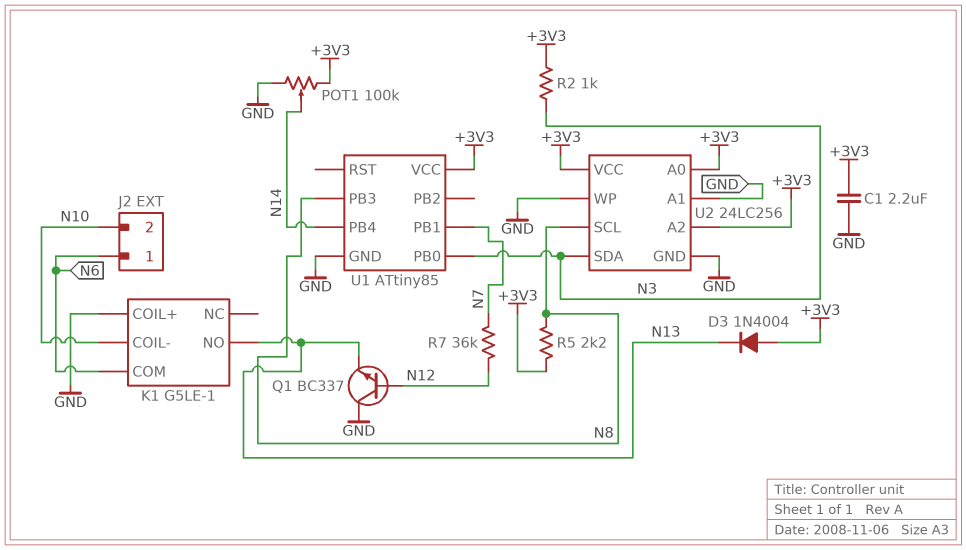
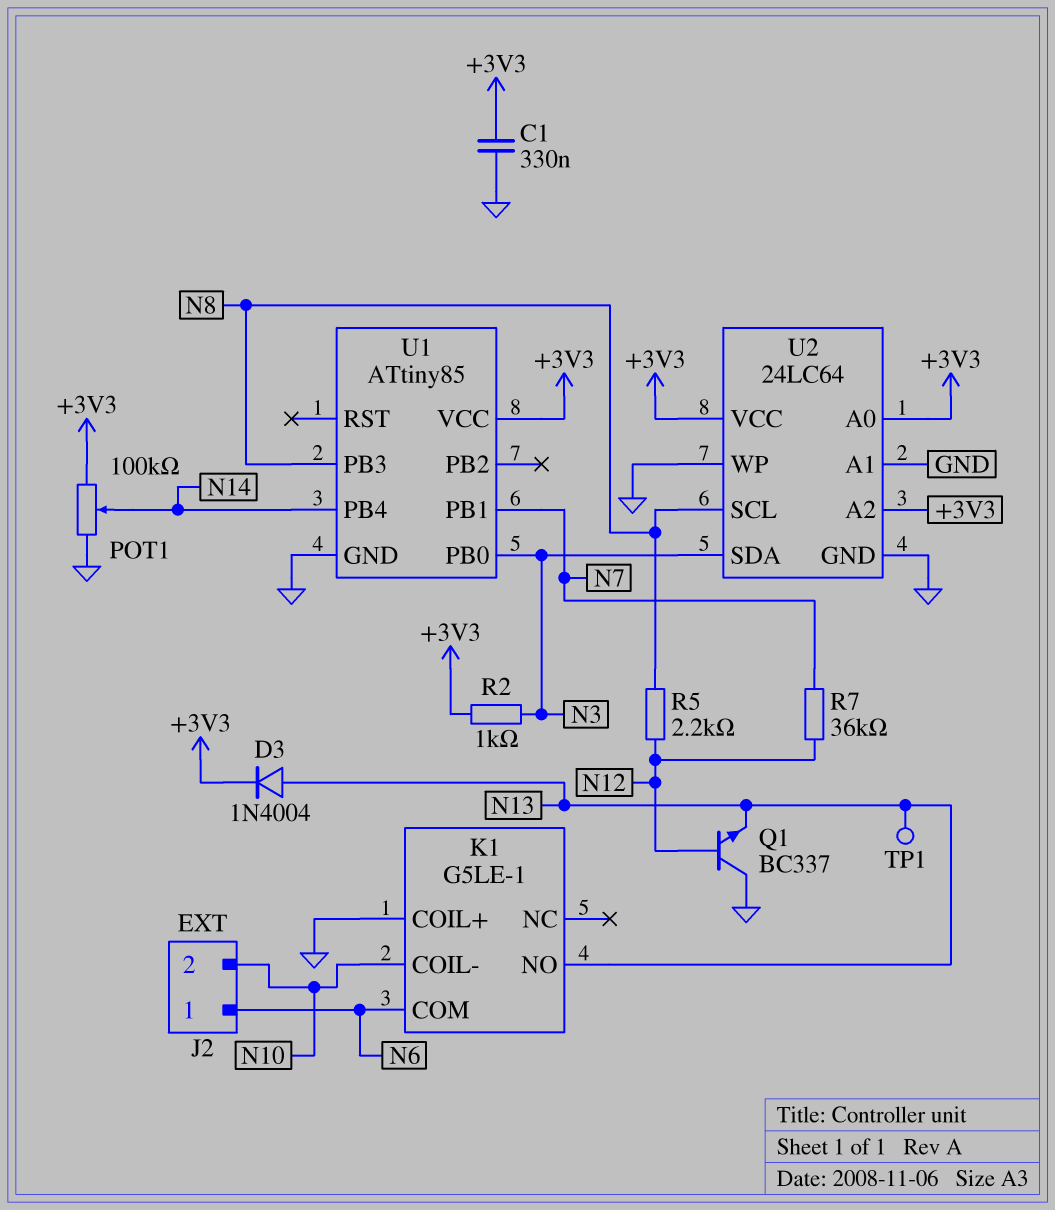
C1: 2.2uF (+3V3, GND) -> 330nF (+3V3, GND)
D3: diode 1N4004 (A +3V3, K N13) -> diode 1N4004 (A N13, K +3V3)
R5: 2.2k (+3V3, N8) -> 2.2k (N8, N12)
TP1: none -> test point (N13)
U2: 24LC256 -> 24LC64

